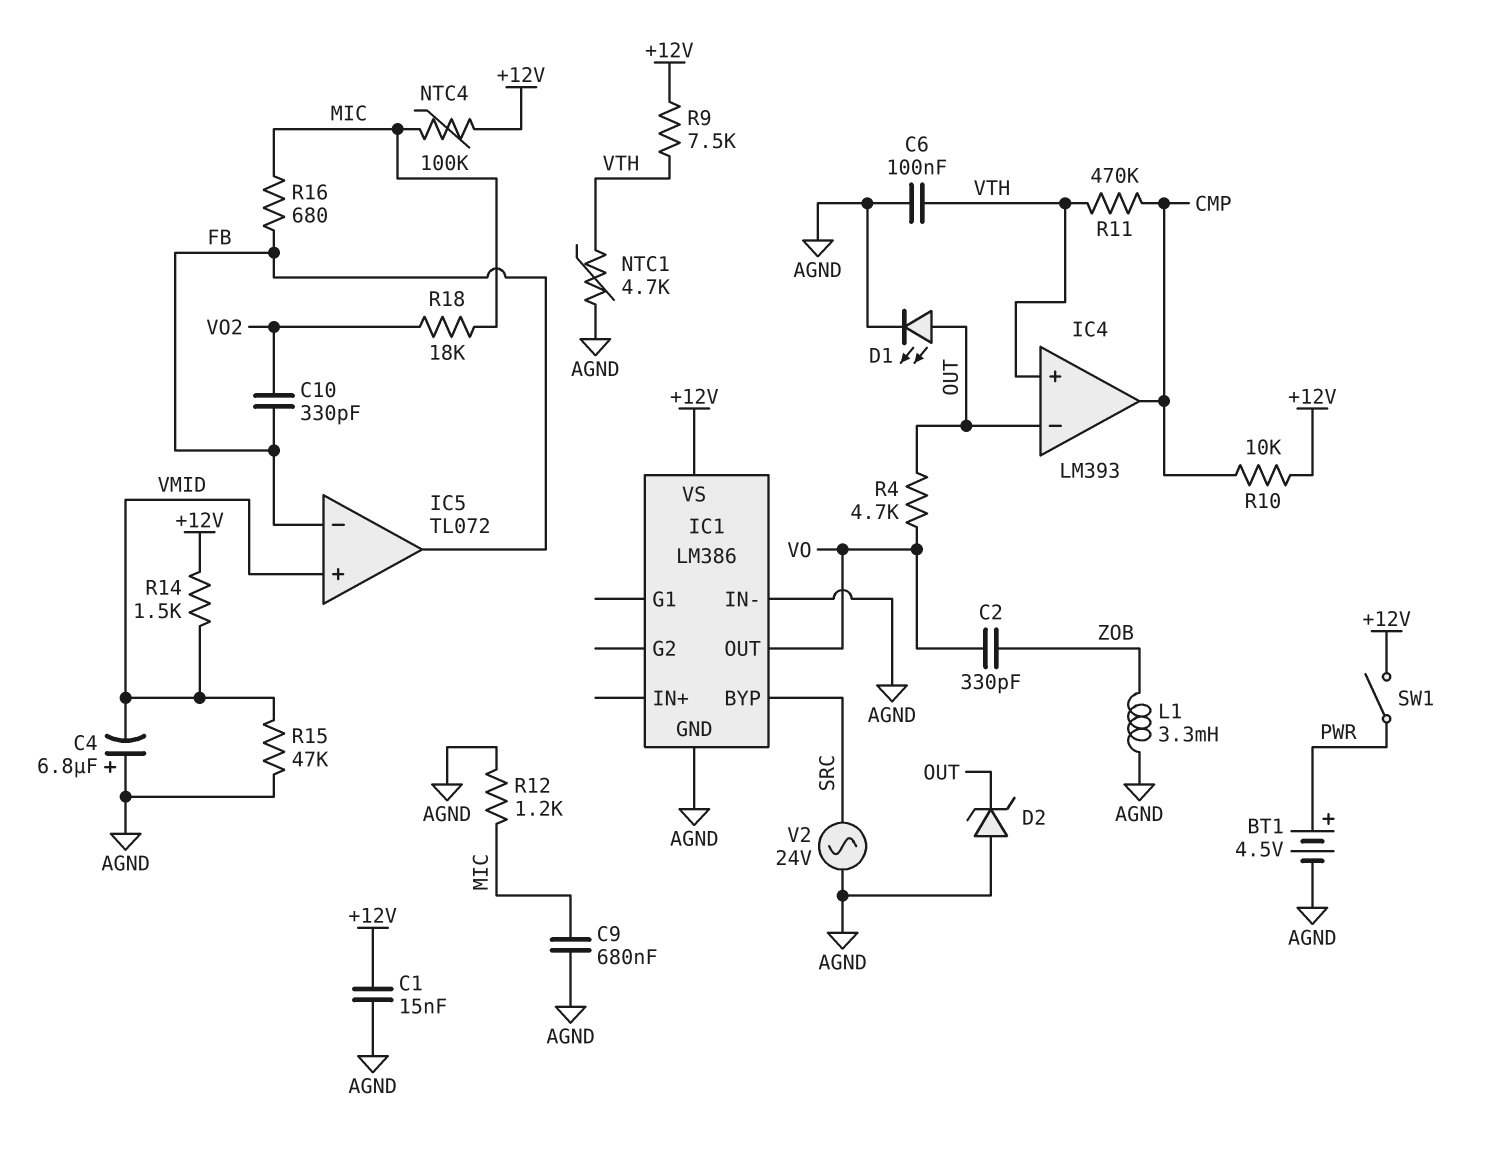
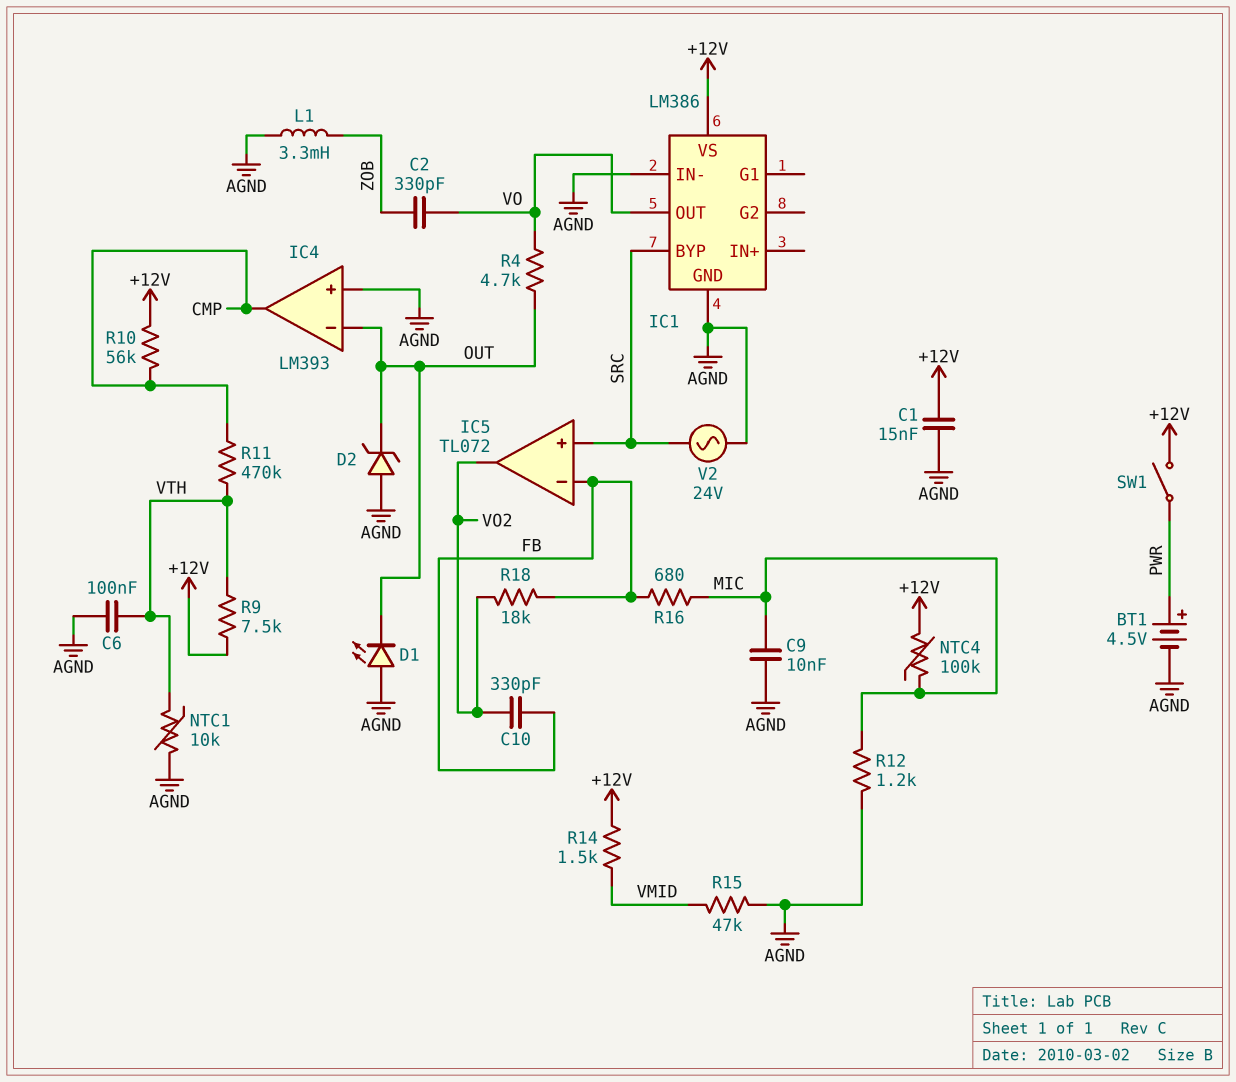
C4: 6.8uF (plus AGND, minus VMID) -> none
C9: 680nF (AGND, MIC) -> 10nF (AGND, MIC)
D1: LED (A OUT, K AGND) -> LED (A AGND, K OUT)
IC4 pin in+: VTH -> AGND
IC5 pin in+: VMID -> SRC
IC5 pin out: FB -> VO2
NTC1: 4.7k (AGND, VTH) -> 10k (AGND, VTH)
R10: 10k (+12V, CMP) -> 56k (+12V, CMP)
R18: 18k (MIC, VO2) -> 18k (FB, VO2)

